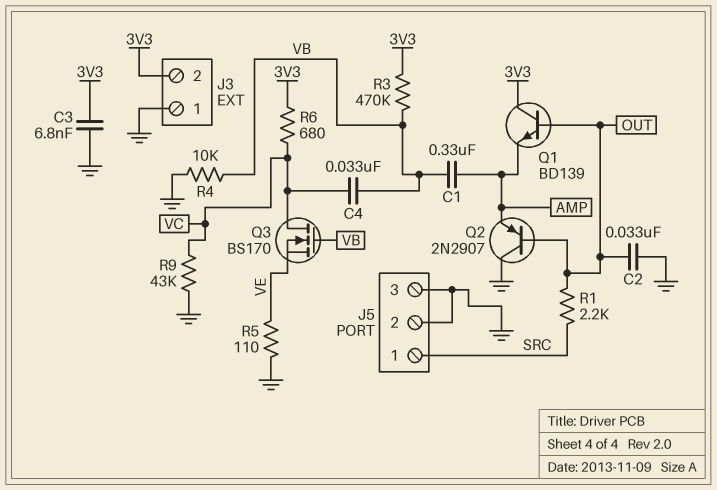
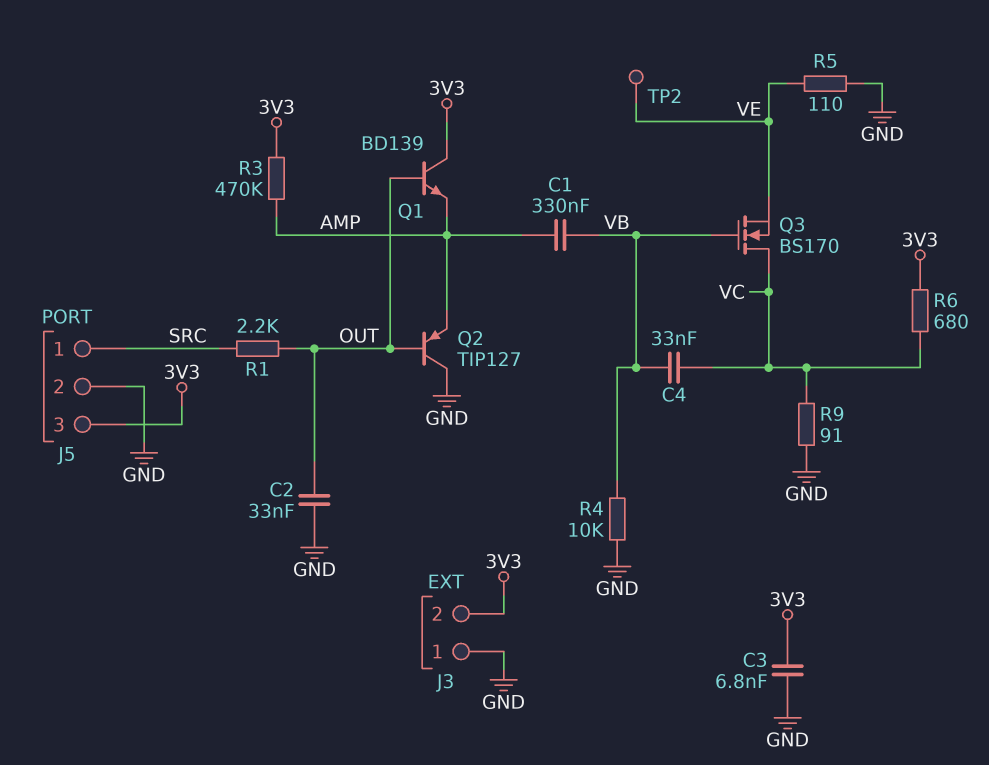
J5 pin 3: GND -> 3V3
Q2: PNP 2N2907 (B OUT, C GND, E AMP) -> PNP TIP127 (B OUT, C GND, E AMP)
R3: 470k (3V3, VB) -> 470k (3V3, AMP)
R9: 43k (GND, VC) -> 91 (GND, VC)
TP2: none -> test point (VE)

